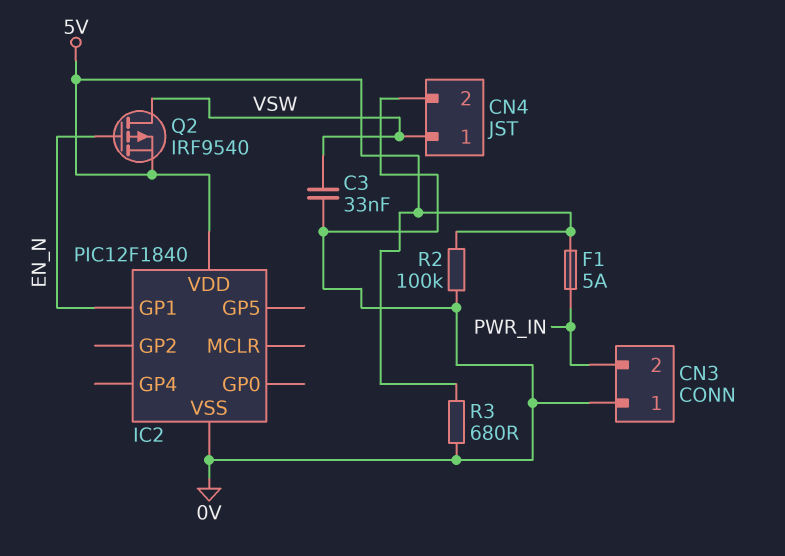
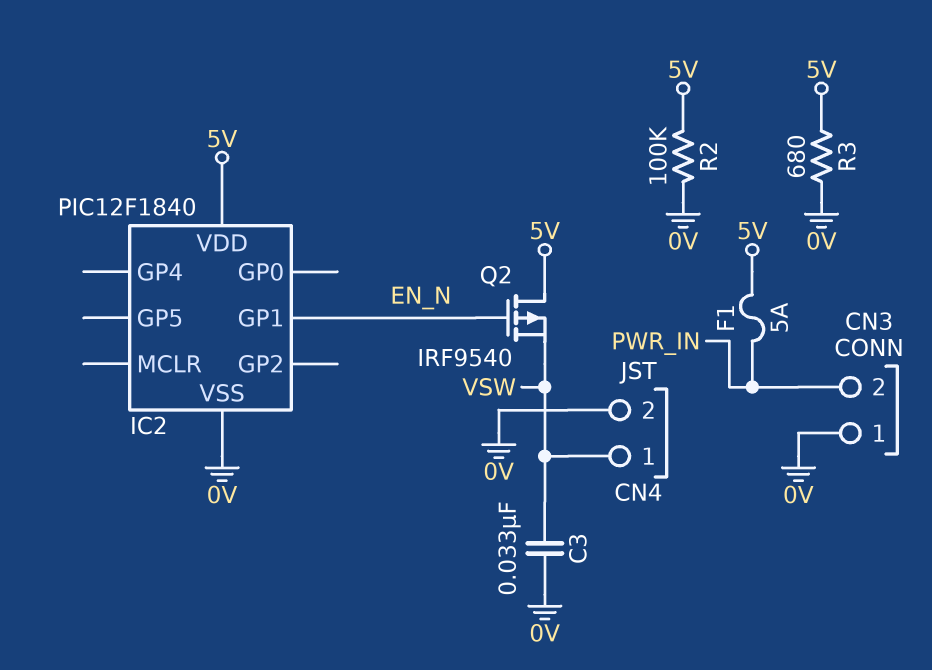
Q2: PMOS IRF9540 (G EN_N, D VSW, S 5V) -> PMOS IRF9540 (G EN_N, D 5V, S VSW)

